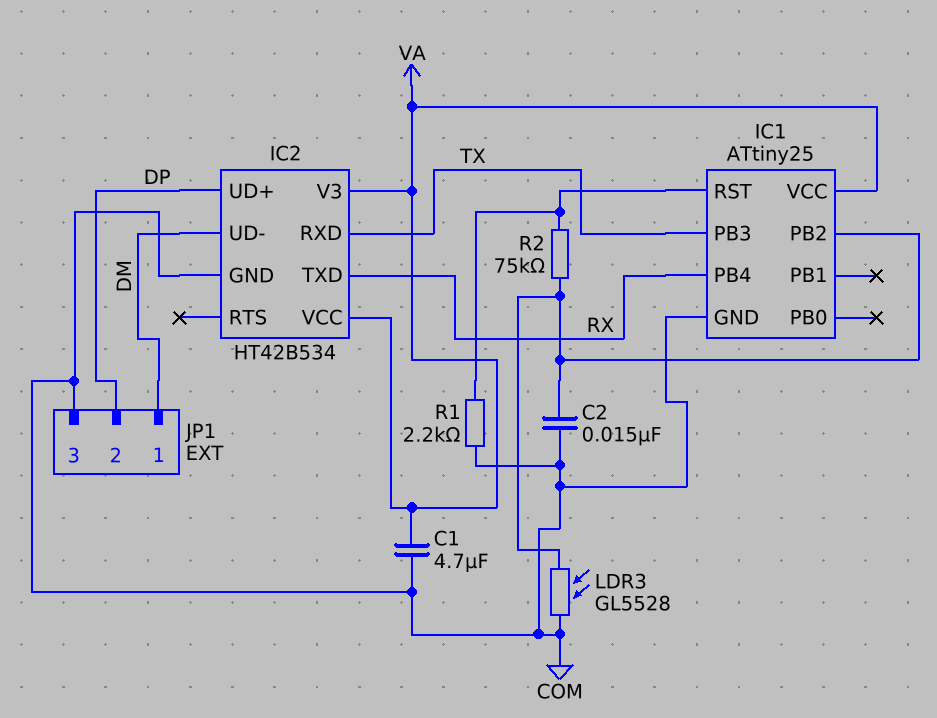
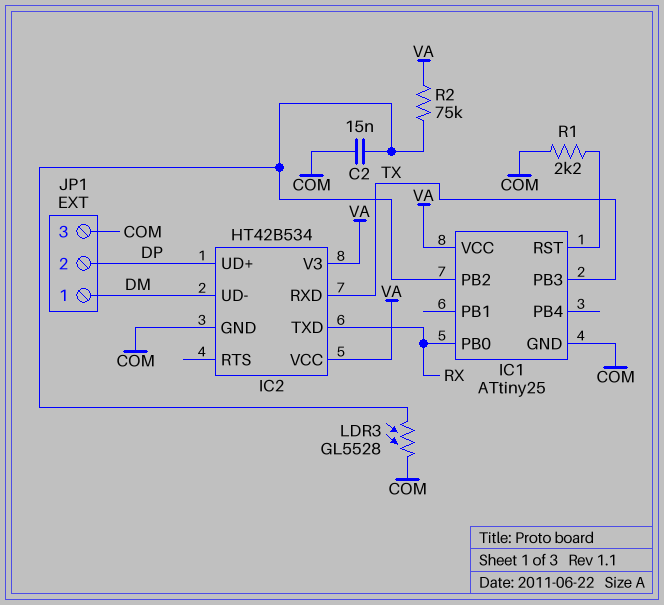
C1: 4.7uF (COM, VA) -> none
IC1 pin PB0: none -> RX
IC1 pin PB4: RX -> none
R2: 75k (IC1/PB2, IC1/RST) -> 75k (IC1/PB2, VA)

